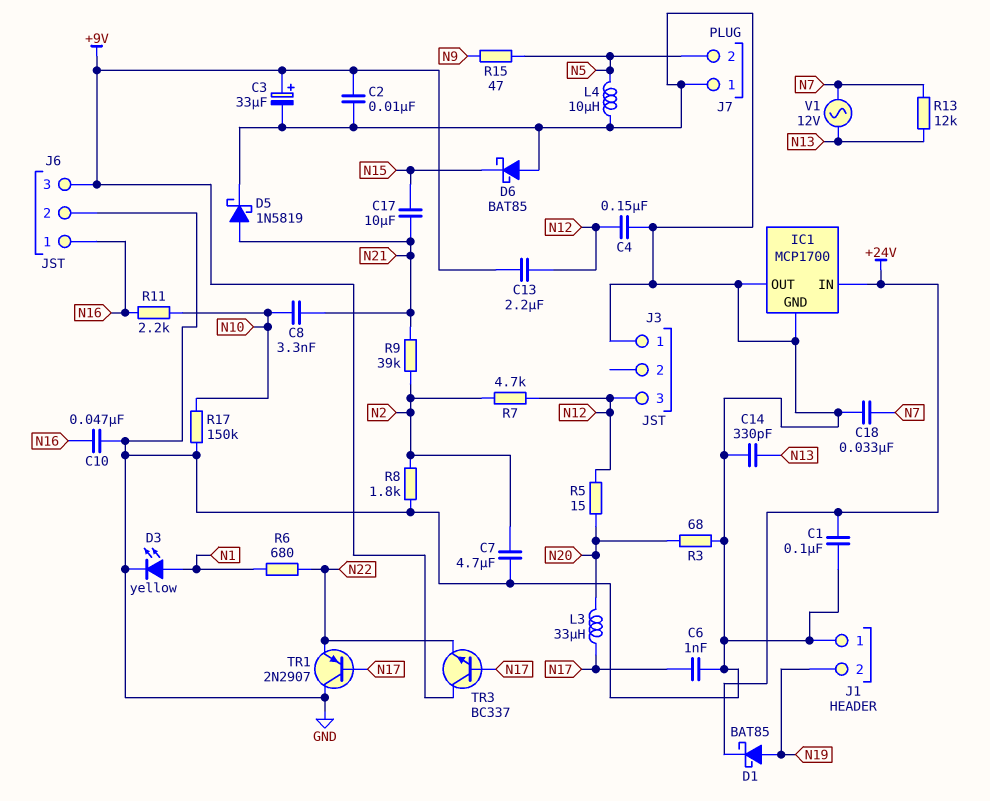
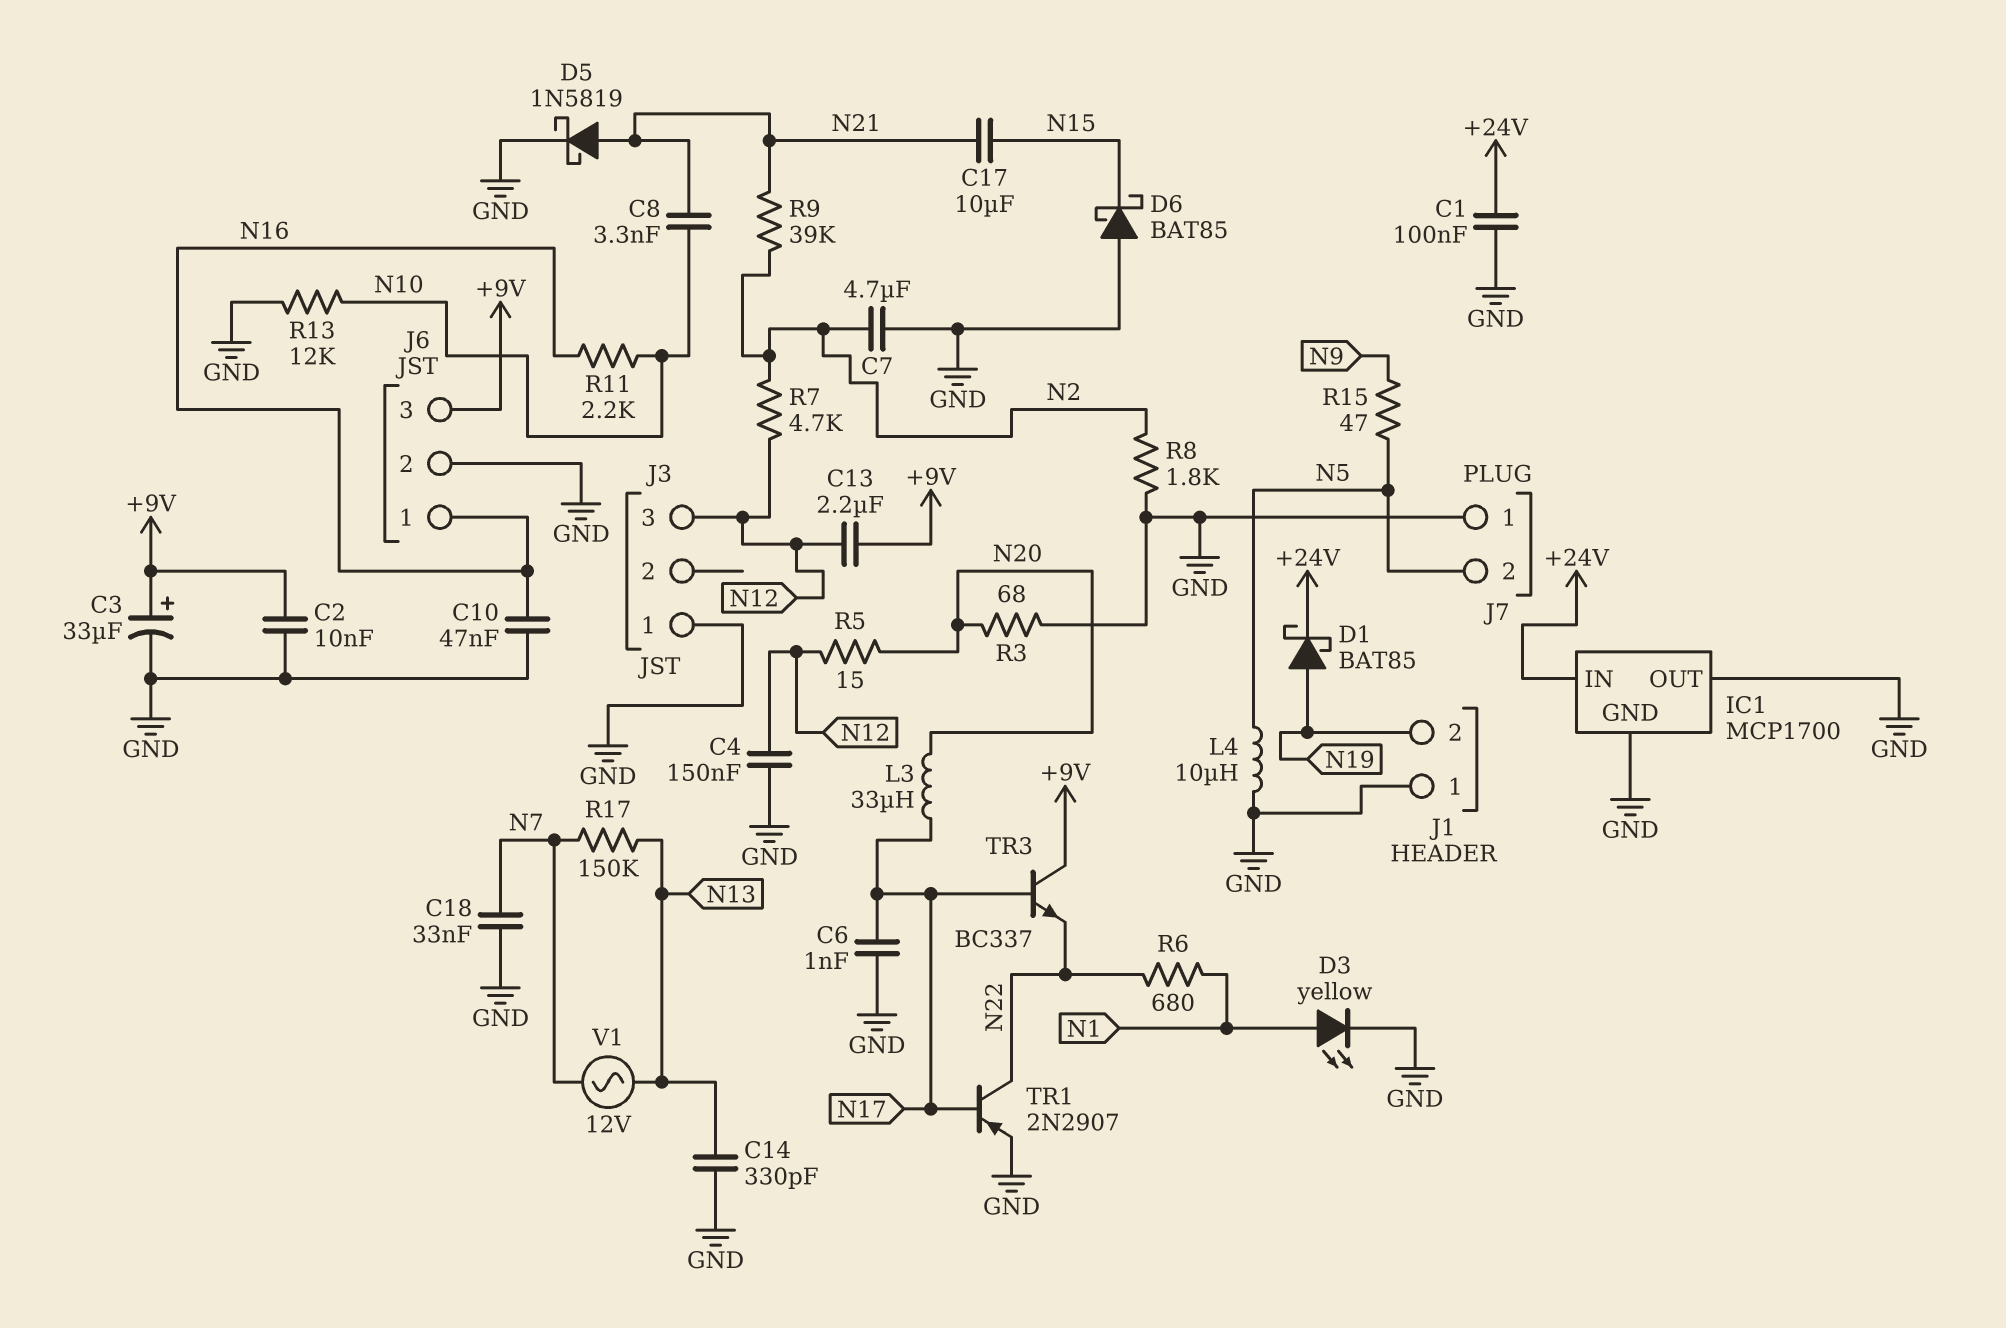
R13: 12k (N7, N13) -> 12k (GND, N10)
R17: 150k (GND, N10) -> 150k (N7, N13)
TR1: PNP 2N2907 (B N17, C GND, E N22) -> PNP 2N2907 (B N17, C N22, E GND)

